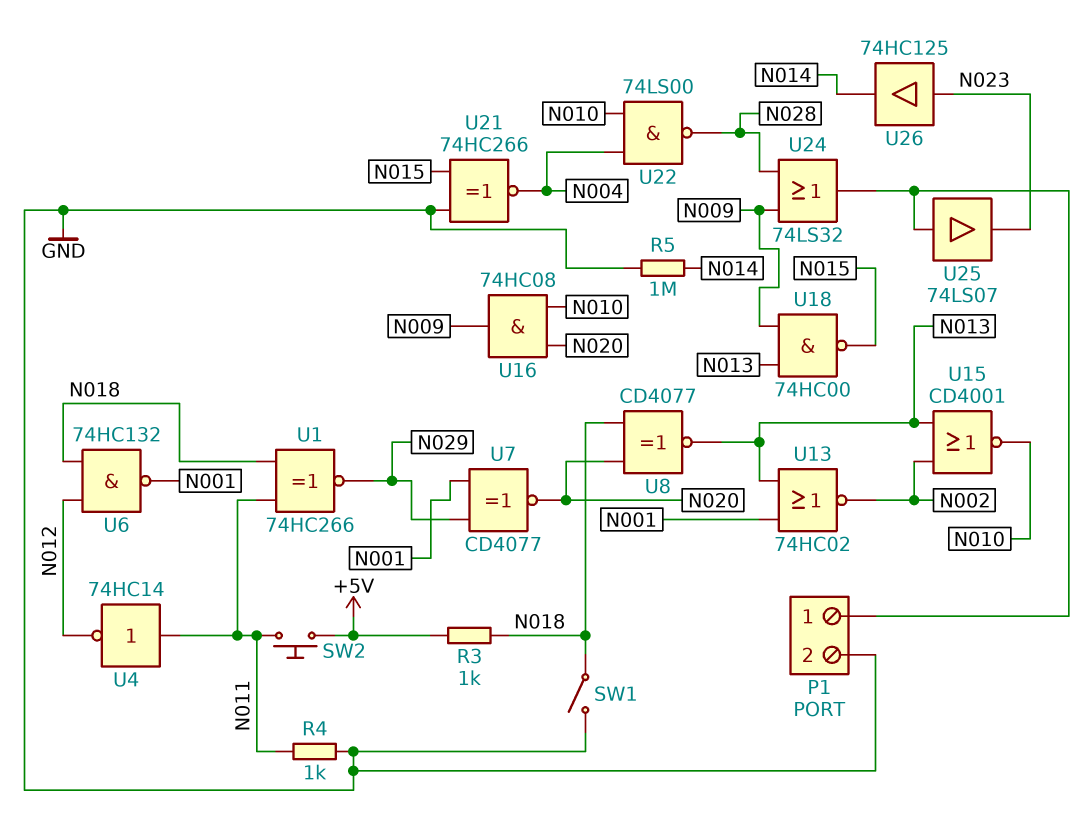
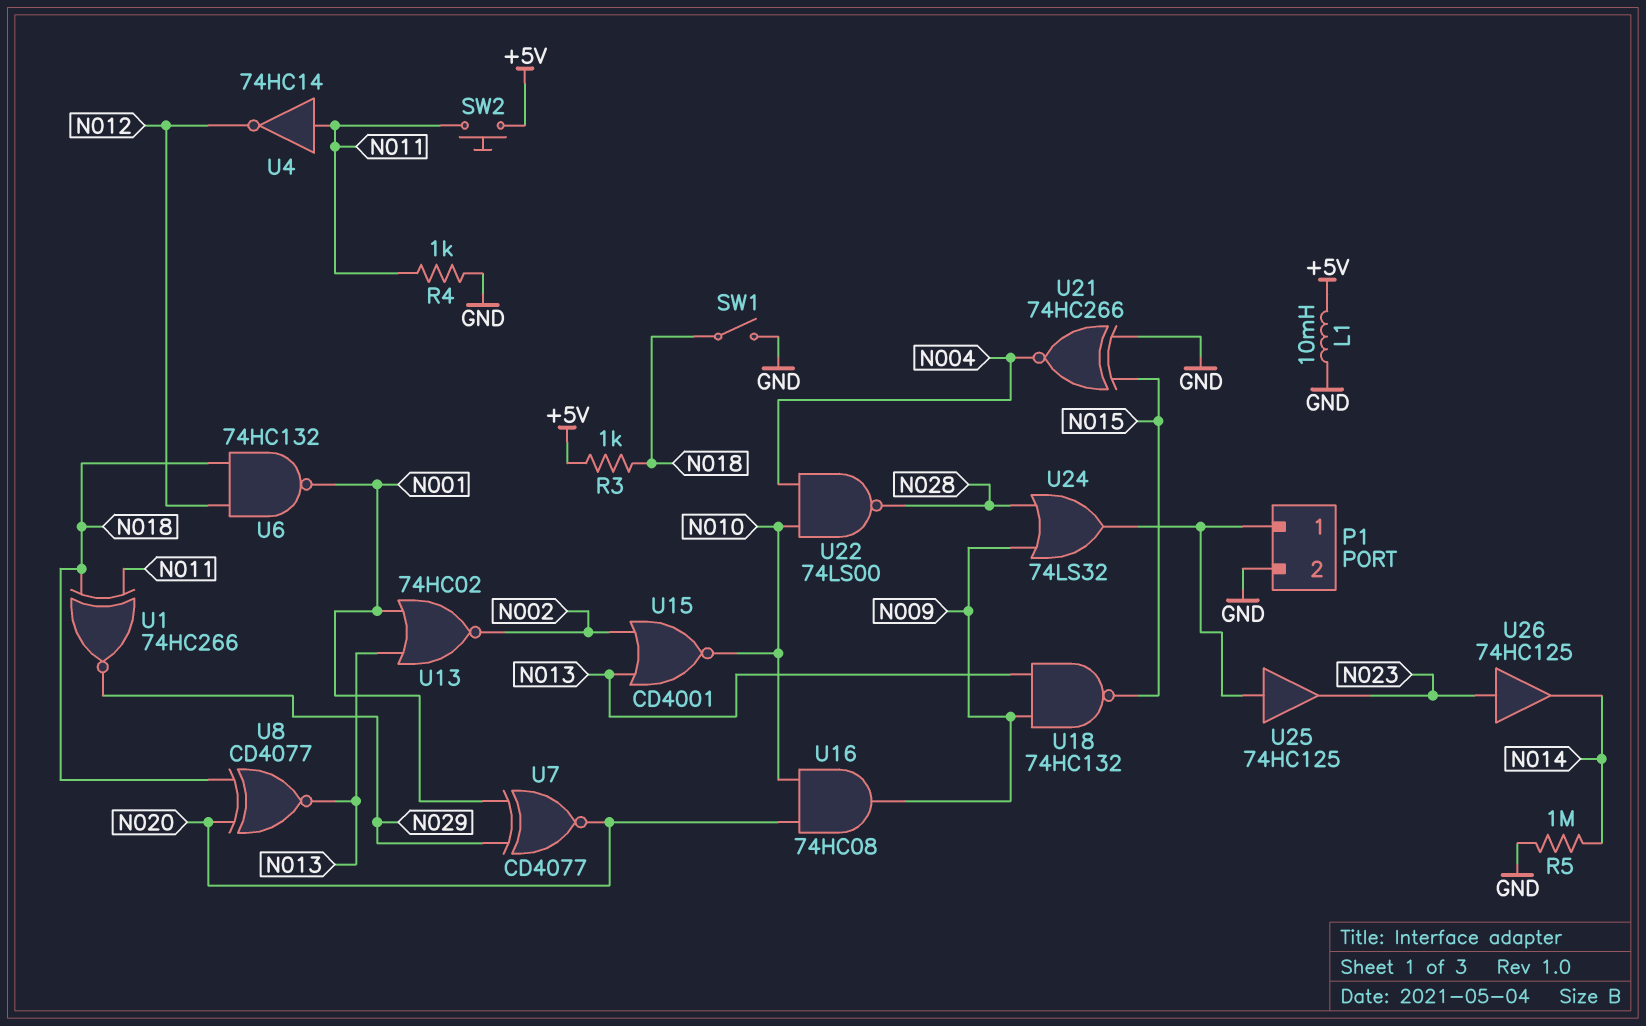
L1: none -> 10mH (+5V, GND)
U18: NAND 74HC00 (in N009, in N013, out N015) -> NAND 74HC132 (in N009, in N013, out N015)
U25: buffer 74LS07 (in P1/1, out N023) -> buffer 74HC125 (in P1/1, out N023)

